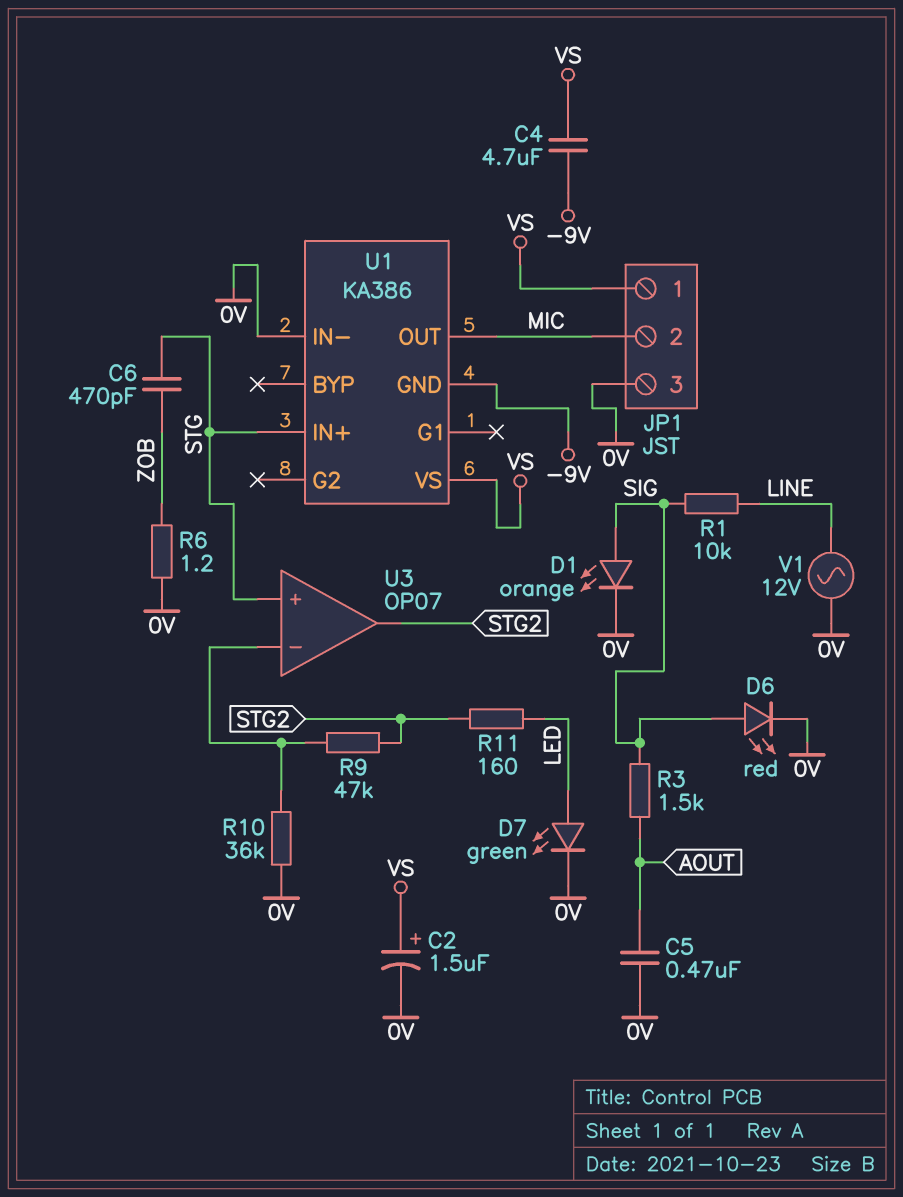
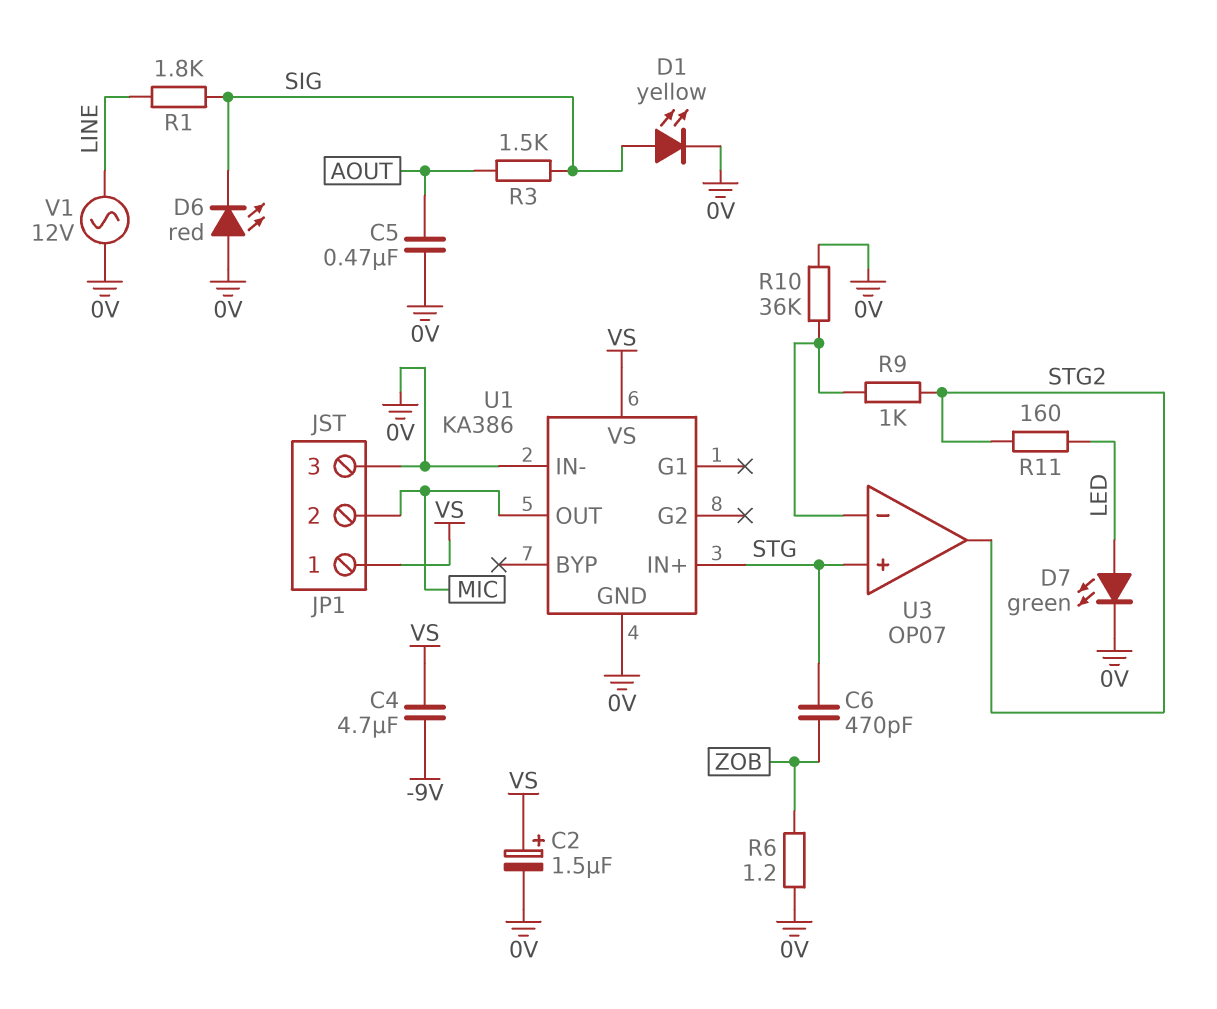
D1: LED orange (A SIG, K 0V) -> LED yellow (A SIG, K 0V)
D6: LED red (A SIG, K 0V) -> LED red (A 0V, K SIG)
R1: 10k (LINE, SIG) -> 1.8k (LINE, SIG)
R9: 47k (STG2, U3/in-) -> 1k (STG2, U3/in-)
U1 pin GND: -9V -> 0V

